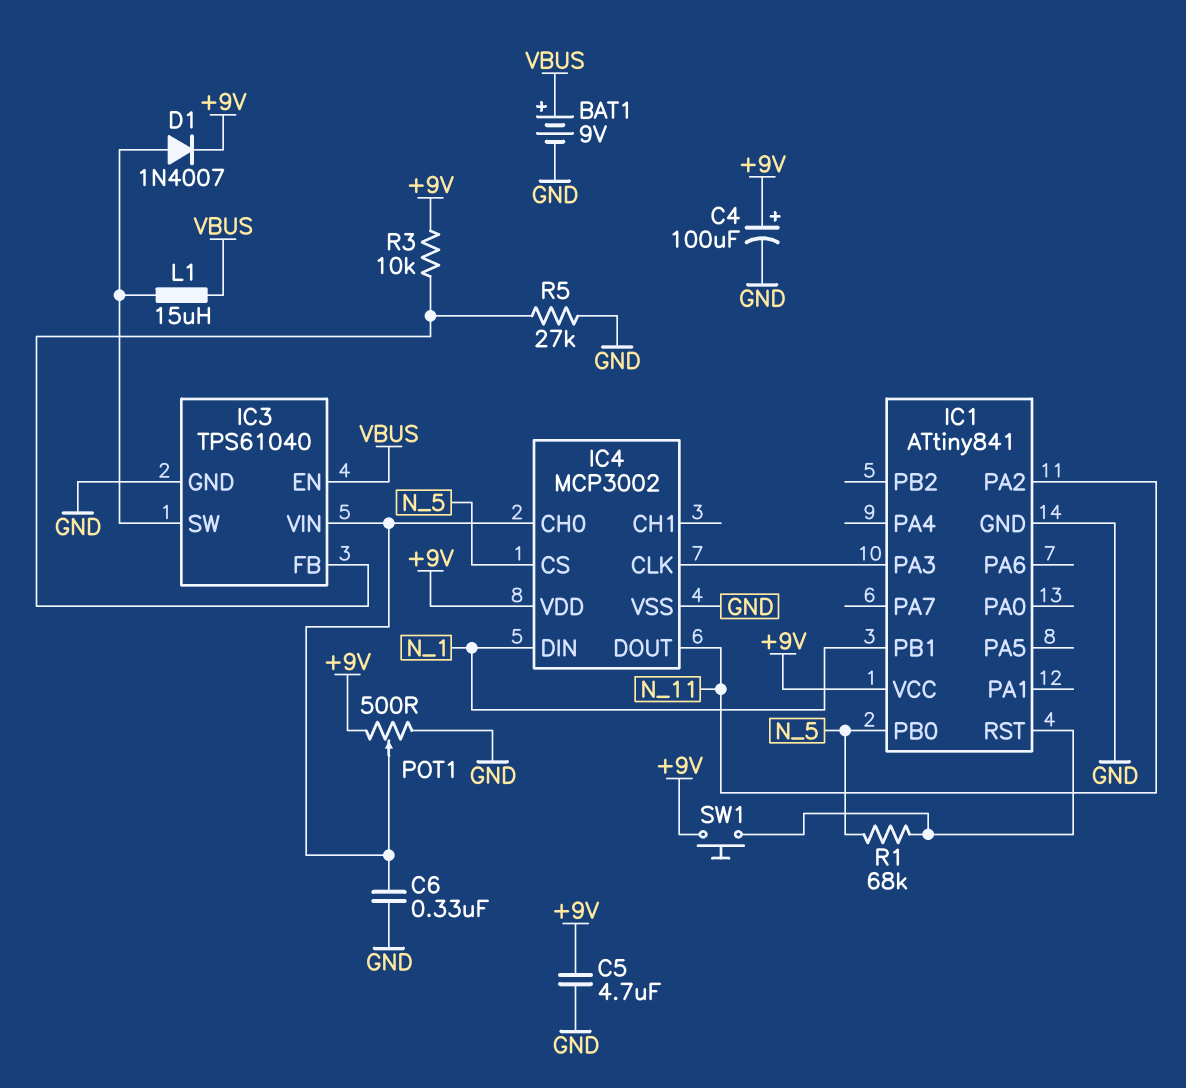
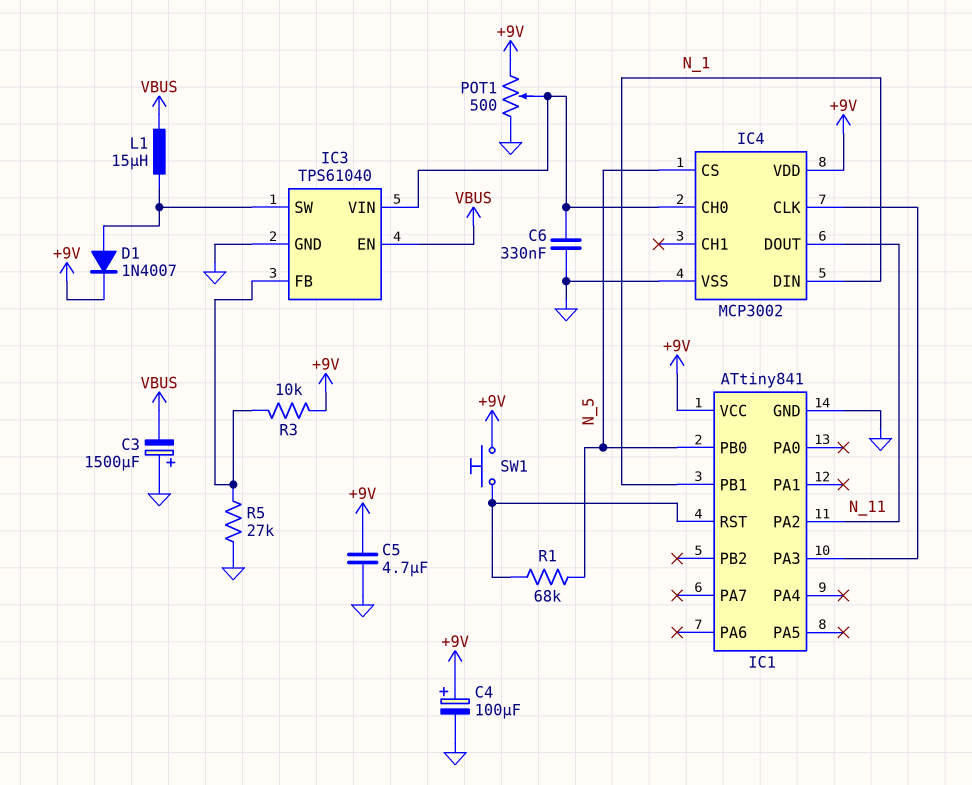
BAT1: 9V (plus VBUS, minus GND) -> none
C3: none -> 1500uF (plus GND, minus VBUS)

